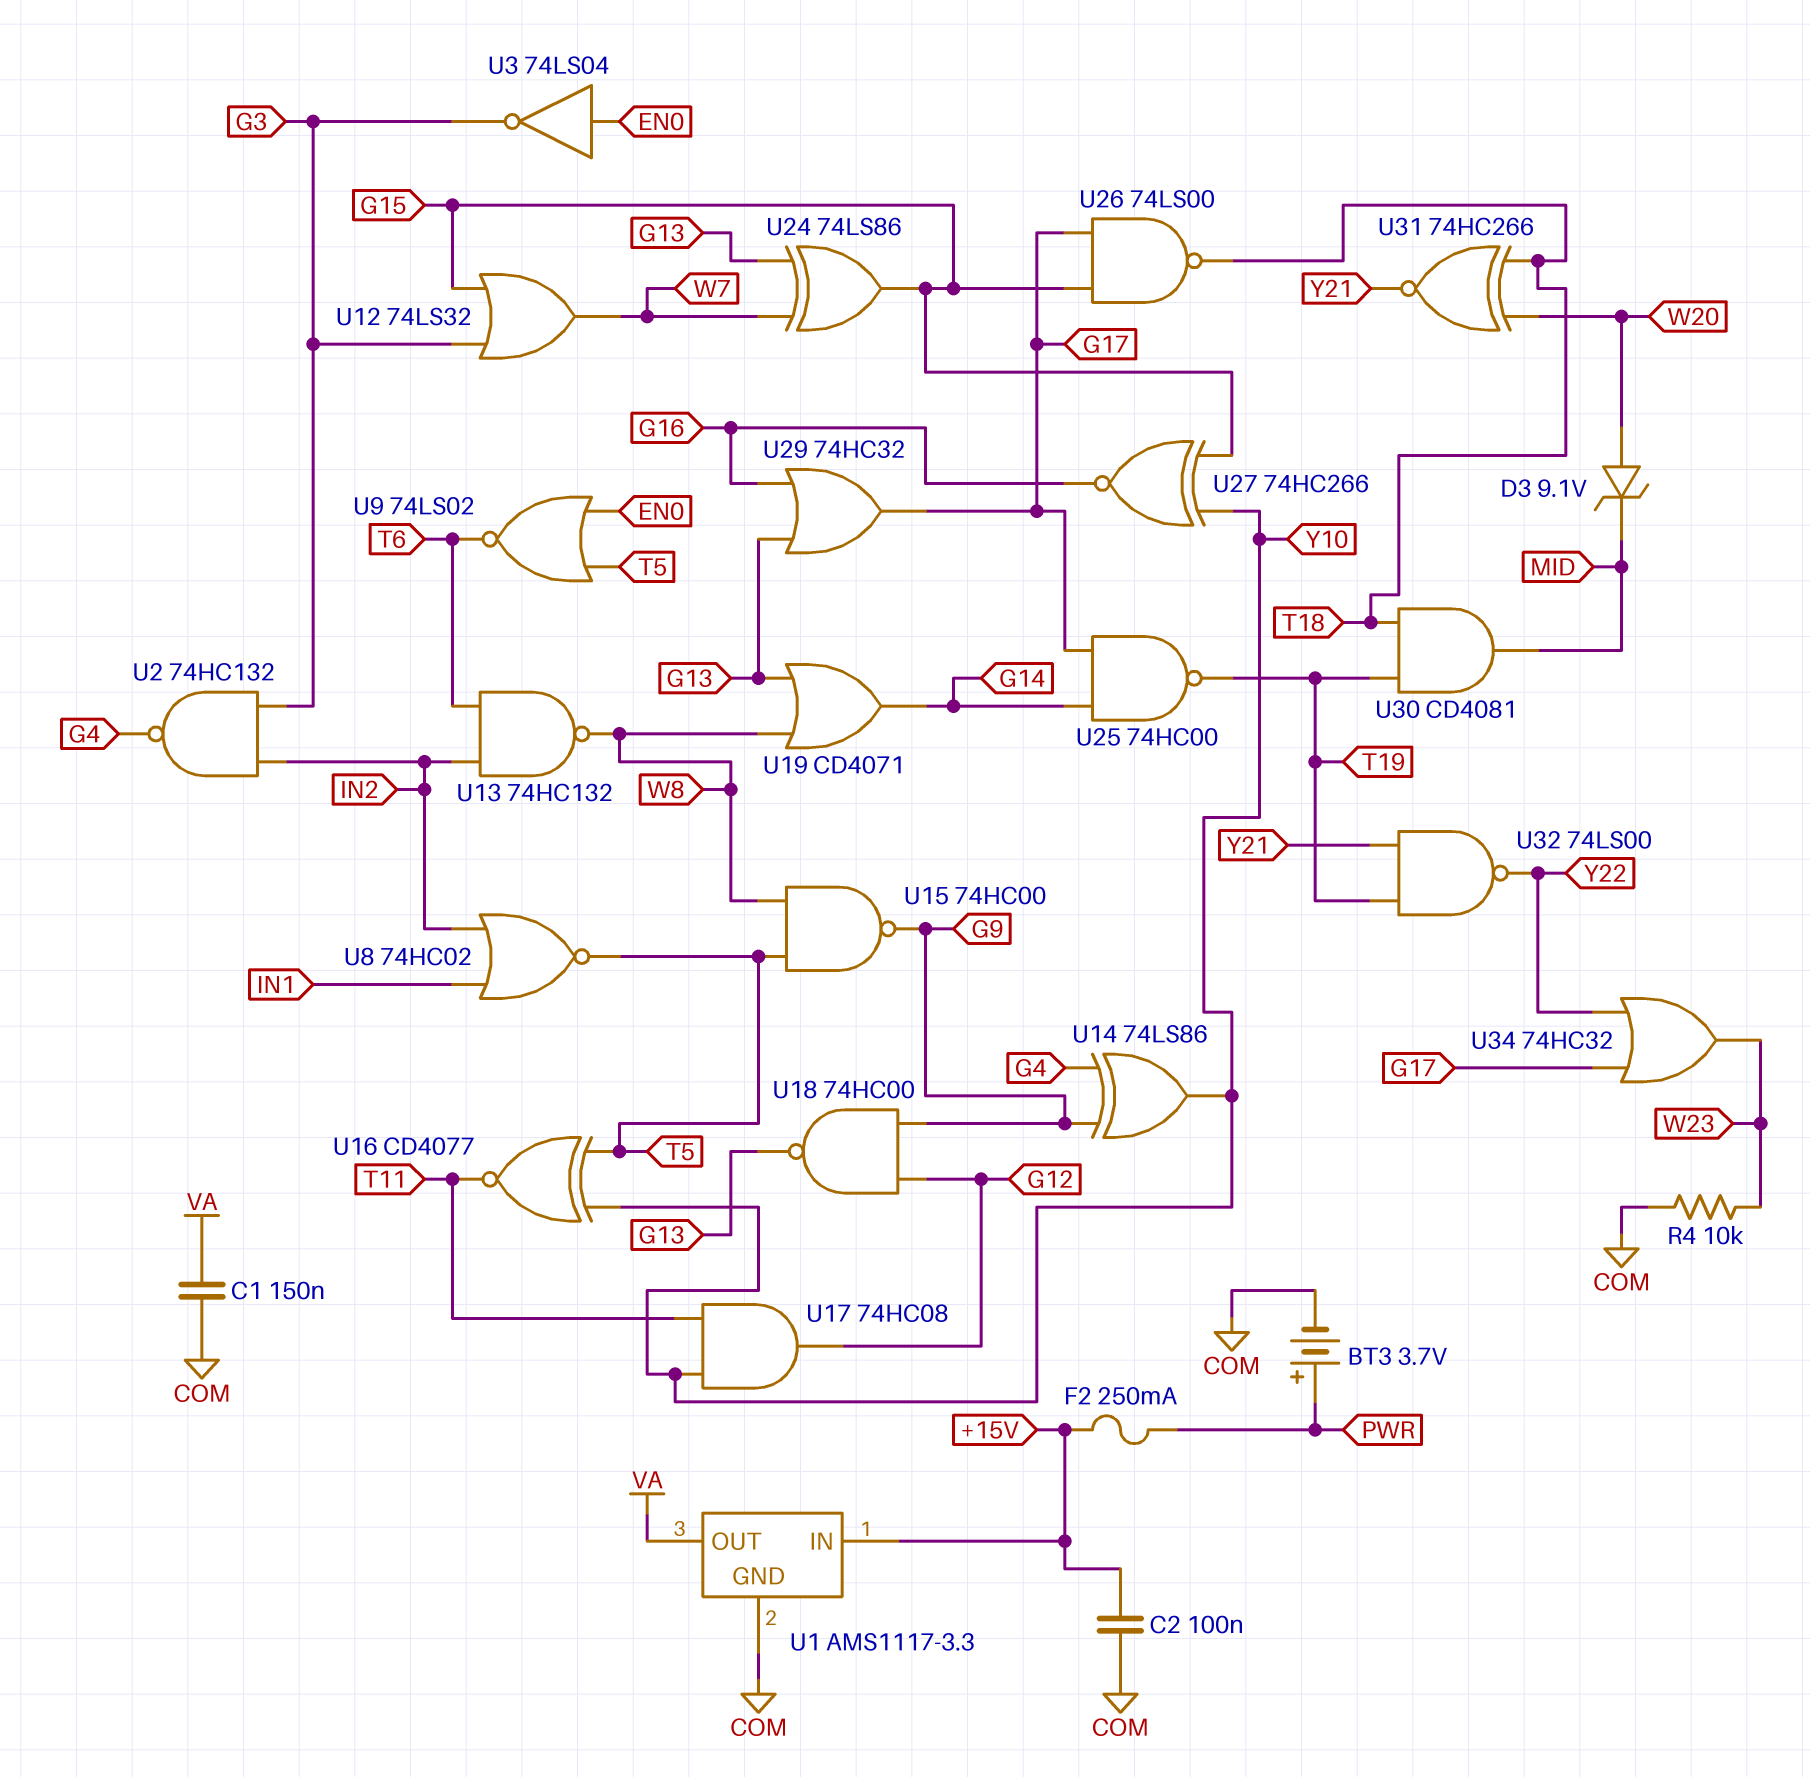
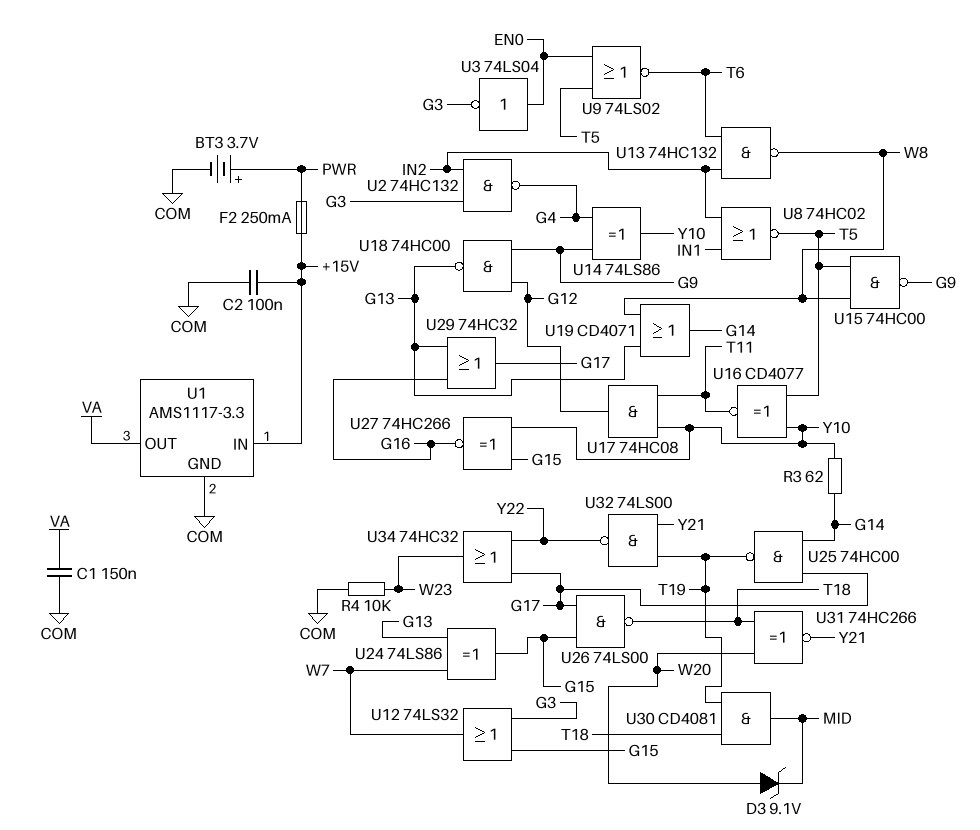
R3: none -> 62 (G14, Y10)

